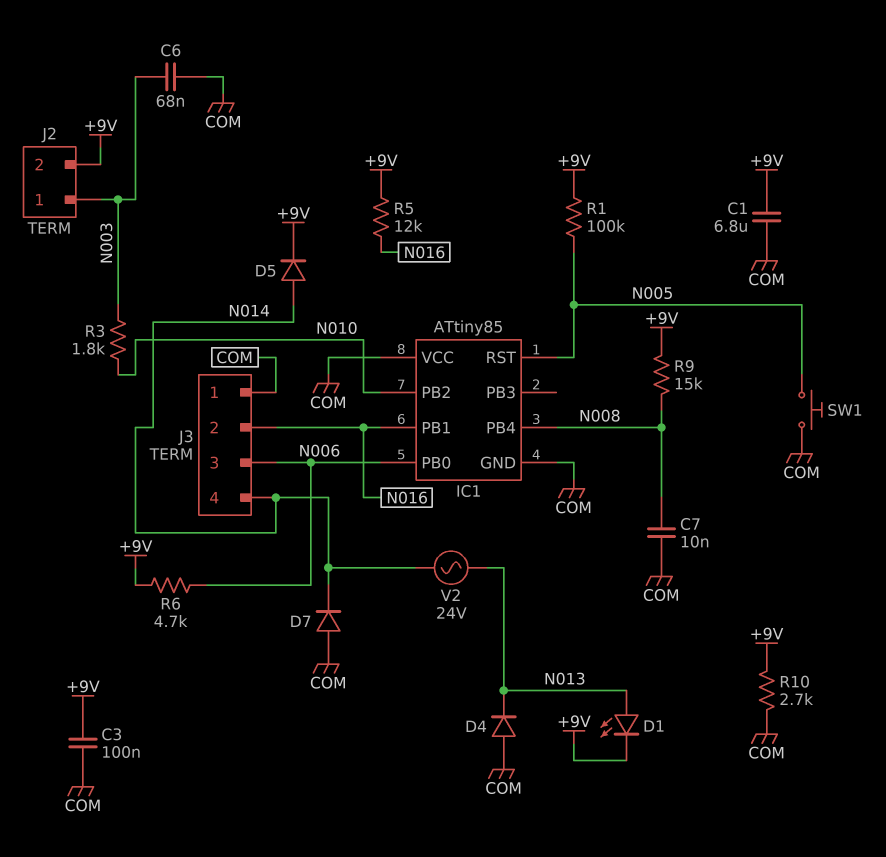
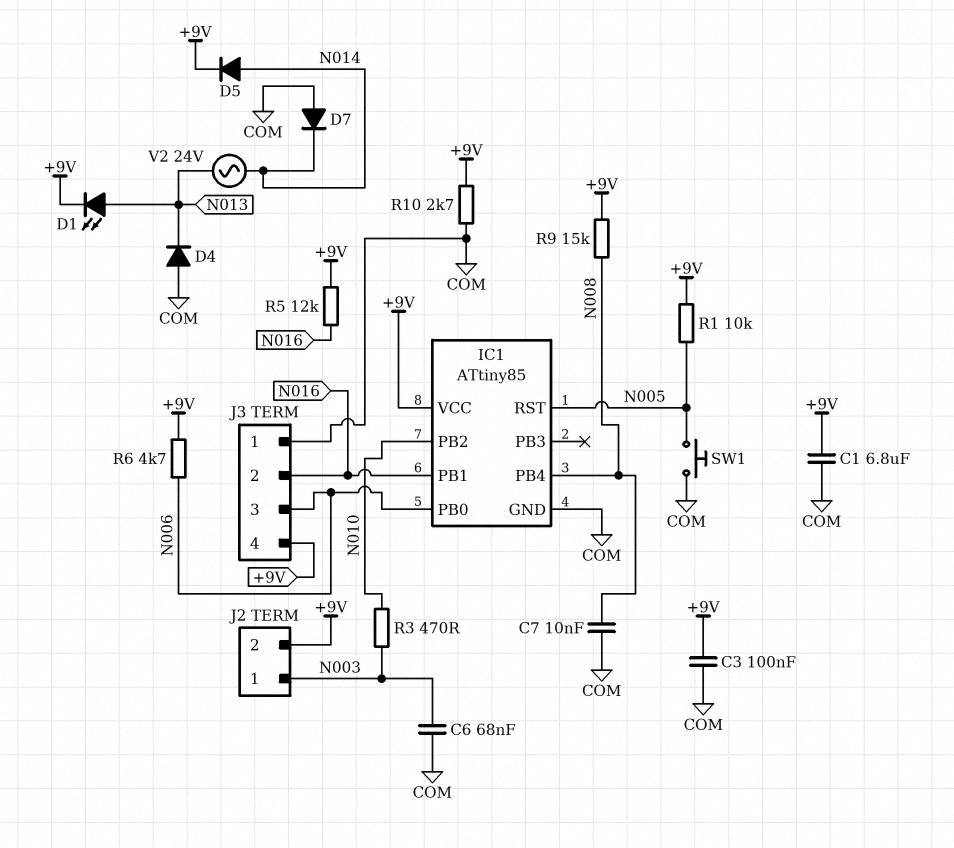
IC1 pin VCC: COM -> +9V
J3 pin 4: N014 -> +9V
R1: 100k (+9V, N005) -> 10k (+9V, N005)
R3: 1.8k (N003, N010) -> 470 (N003, N010)

